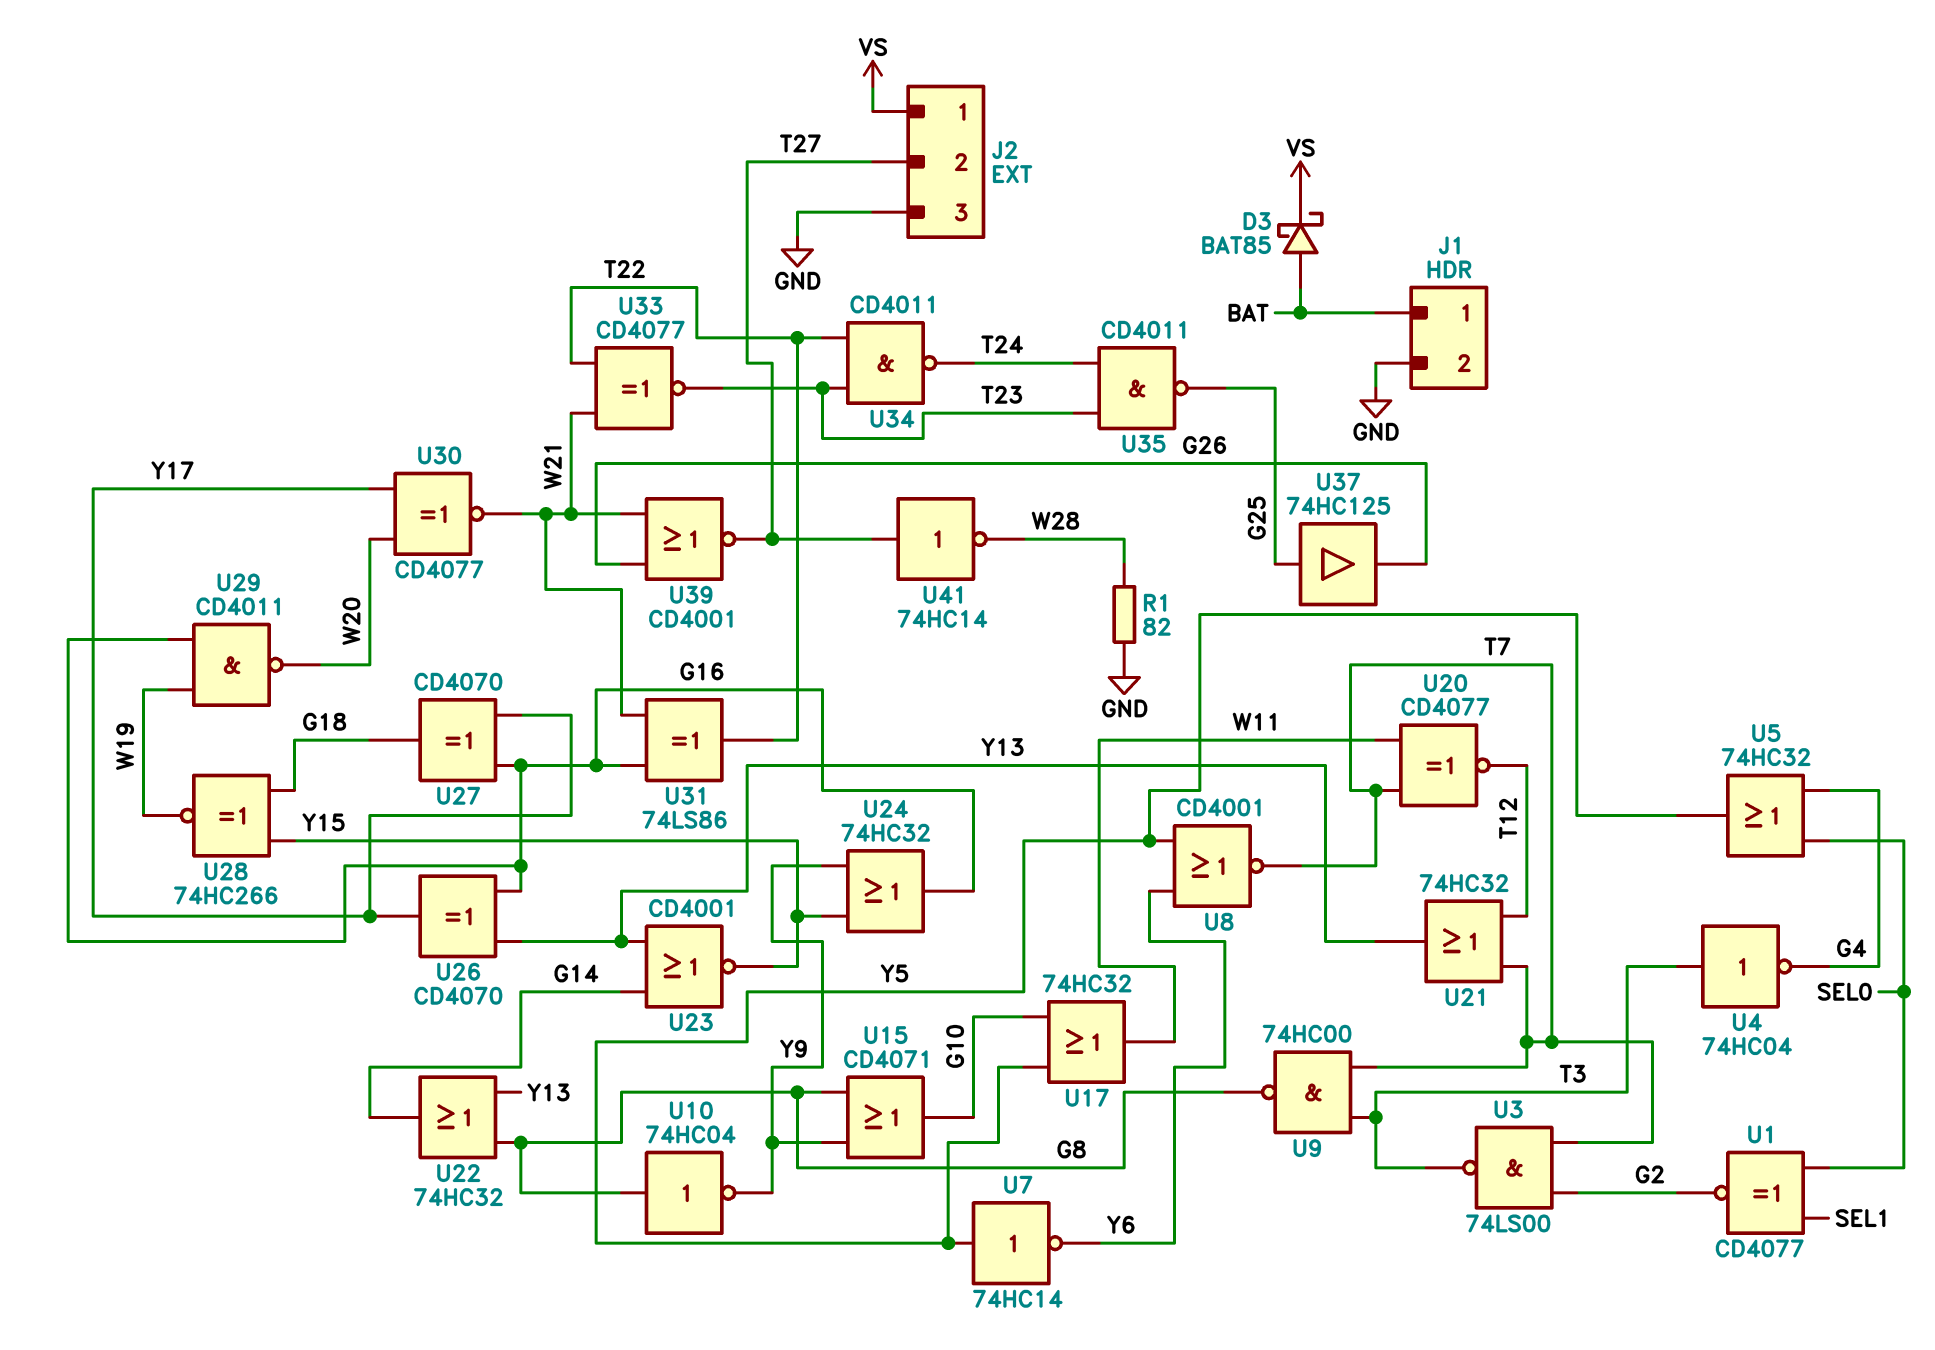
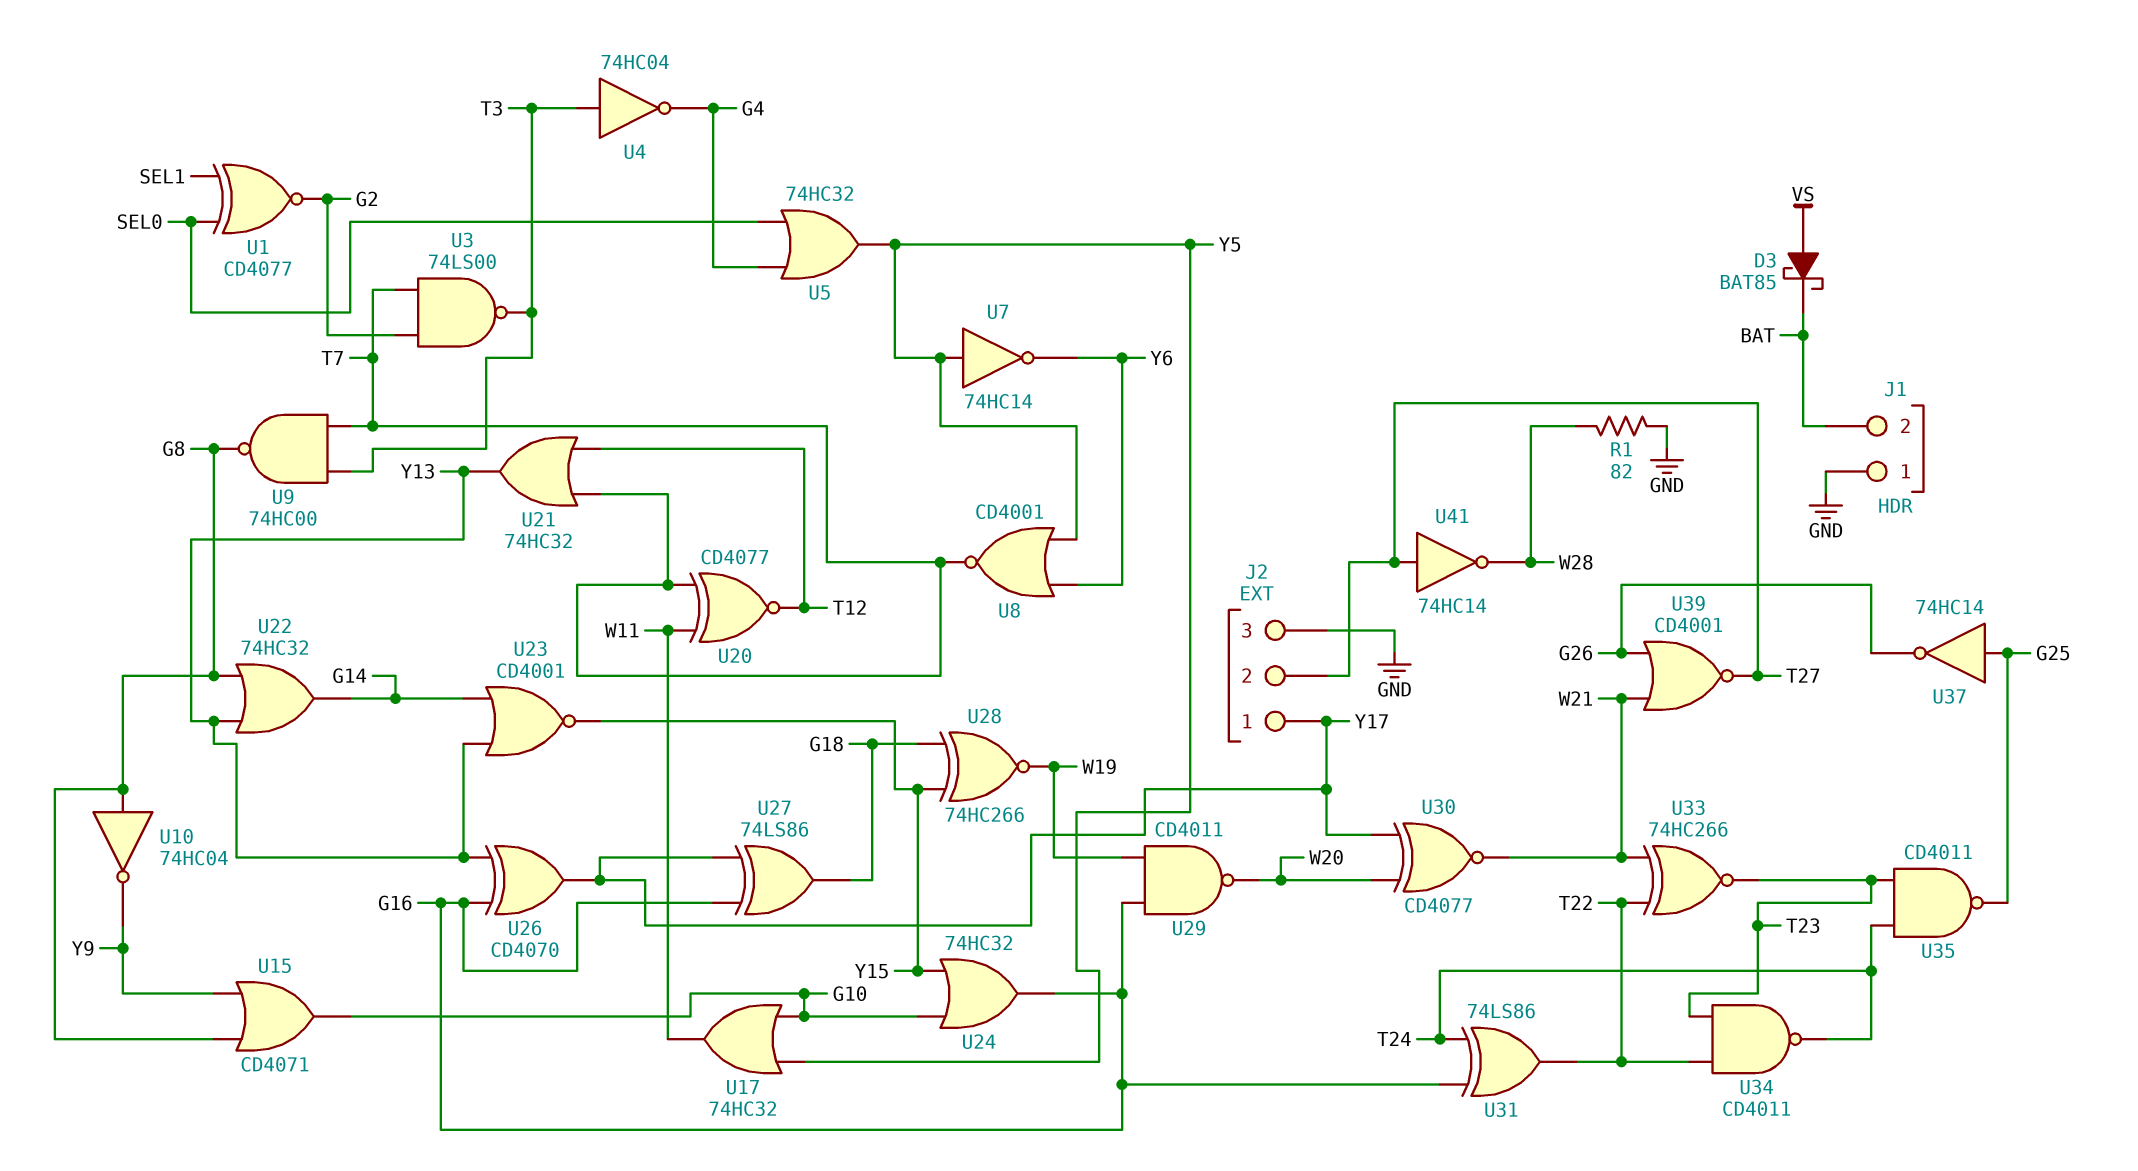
D3: schottky BAT85 (A BAT, K VS) -> schottky BAT85 (A VS, K BAT)
J1 pin 1: BAT -> GND
J1 pin 2: GND -> BAT
J2 pin 1: VS -> Y17
U24: OR 74HC32 (in Y9, in Y15, out G16) -> OR 74HC32 (in G10, in Y15, out G16)
U27: XOR CD4070 (in G16, in Y17, out G18) -> XOR 74LS86 (in G16, in Y17, out G18)
U31: XOR 74LS86 (in G16, in W21, out T22) -> XOR 74LS86 (in G16, in T24, out T22)
U33: XNOR CD4077 (in T22, in W21, out T23) -> XNOR 74HC266 (in T22, in W21, out T23)
U37: buffer 74HC125 (in G25, out G26) -> NOT 74HC14 (in G25, out G26)

